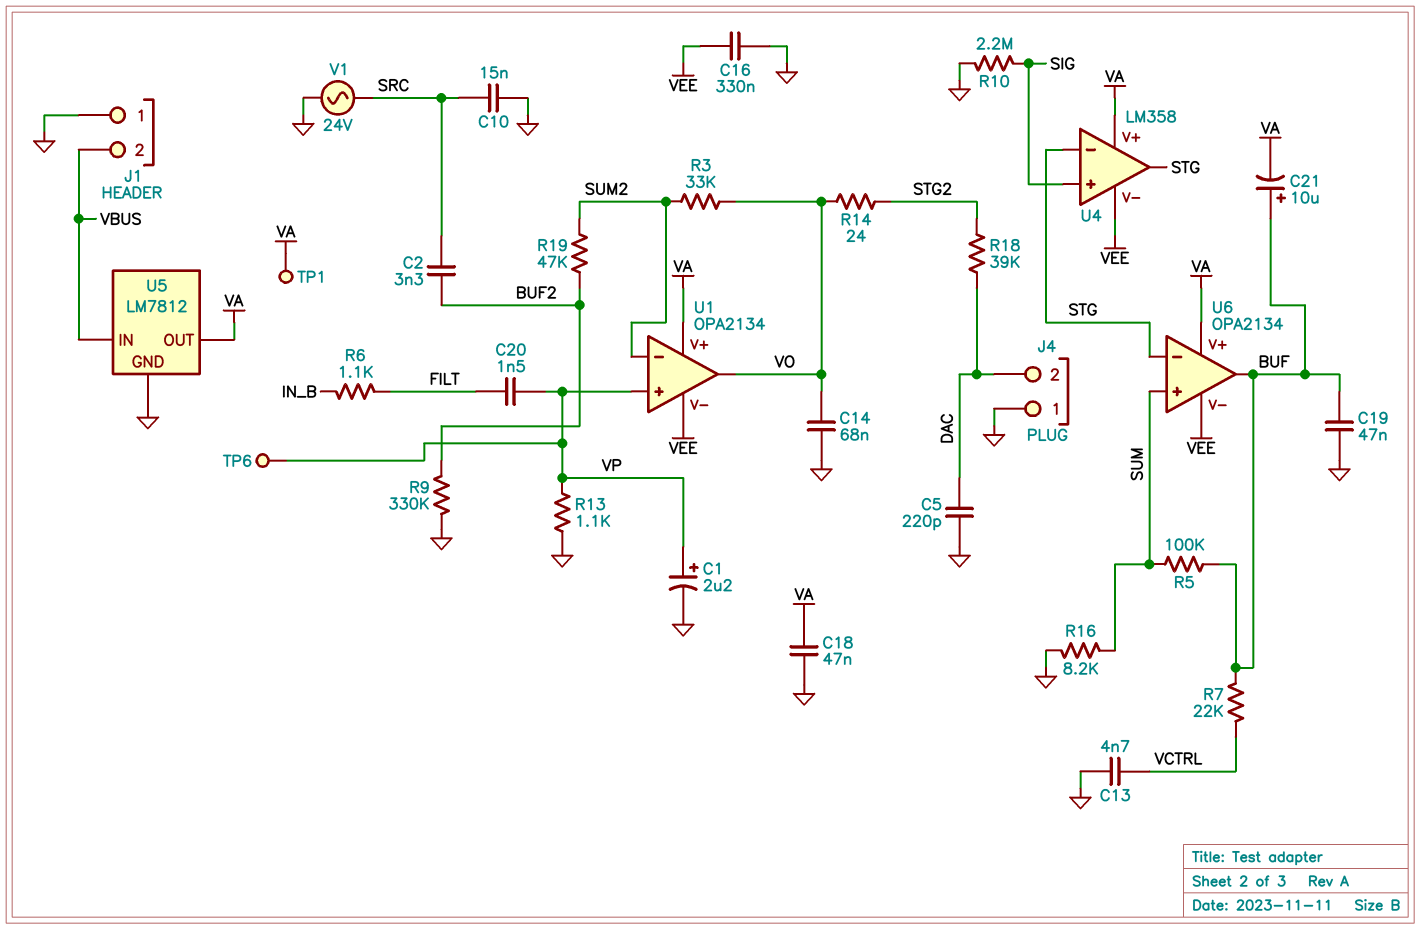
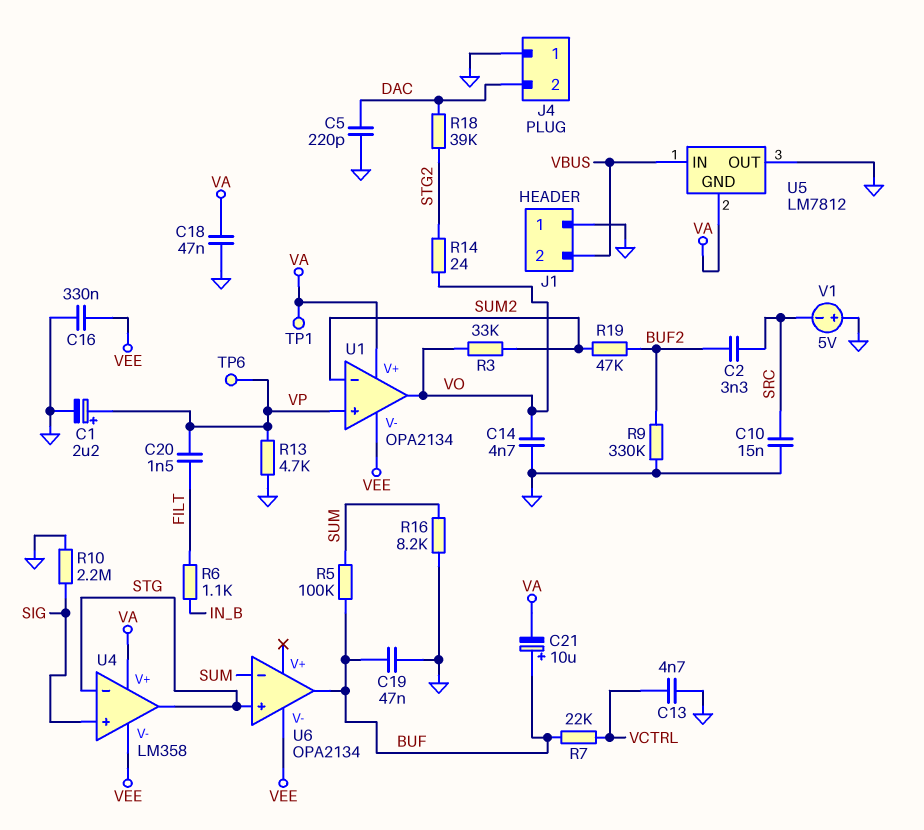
C14: 68nF (GND, VO) -> 4.7nF (GND, VO)
R13: 1.1k (GND, VP) -> 4.7k (GND, VP)
U5 pin GND: GND -> VA
U5 pin OUT: VA -> GND
U6 pin V+: VA -> none
U6 pin in+: SUM -> STG
U6 pin in-: STG -> SUM
V1: AC 24V (GND, SRC) -> 5V (plus GND, minus SRC)

